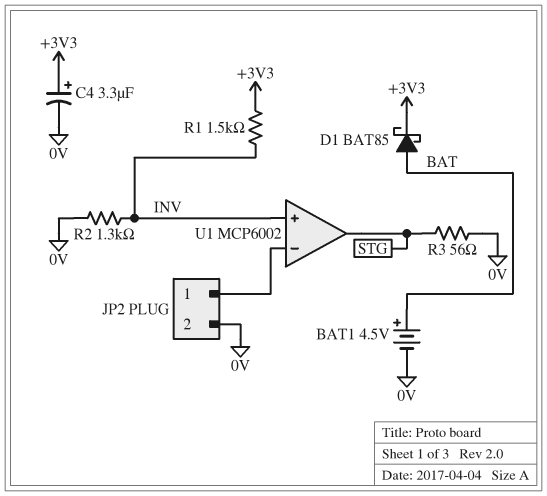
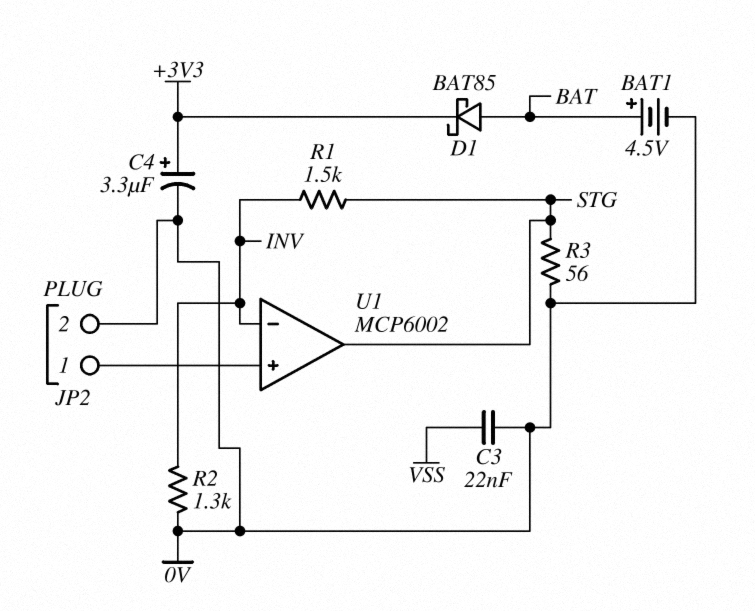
C3: none -> 22nF (0V, VSS)
R1: 1.5k (+3V3, INV) -> 1.5k (INV, STG)
U1 pin in+: INV -> JP2/1
U1 pin in-: JP2/1 -> INV

